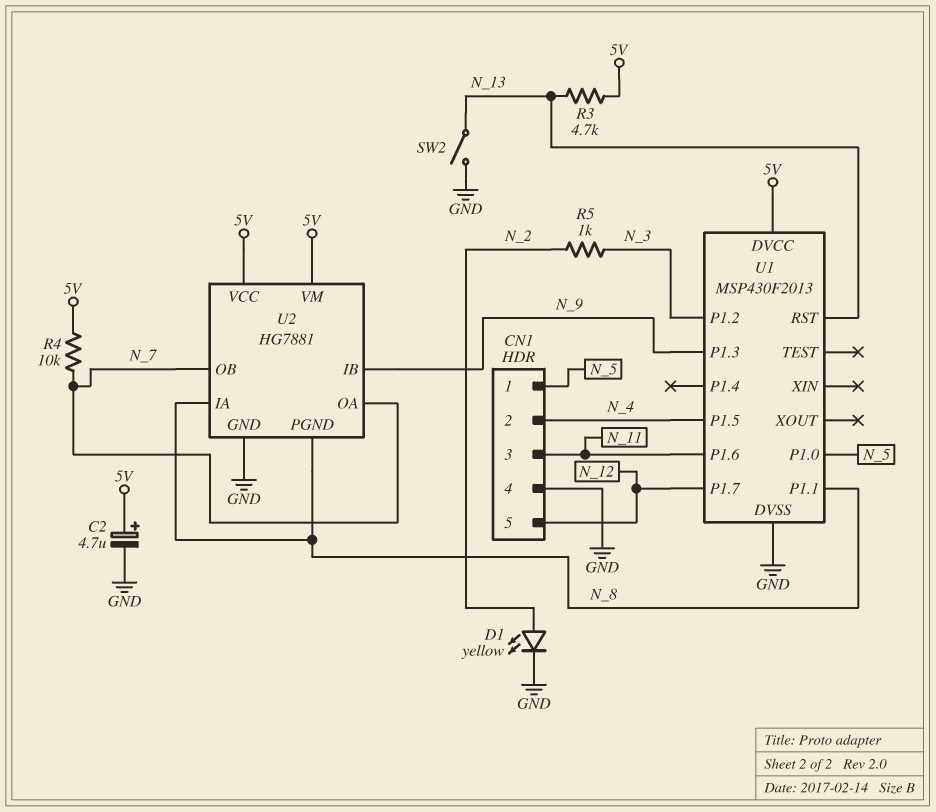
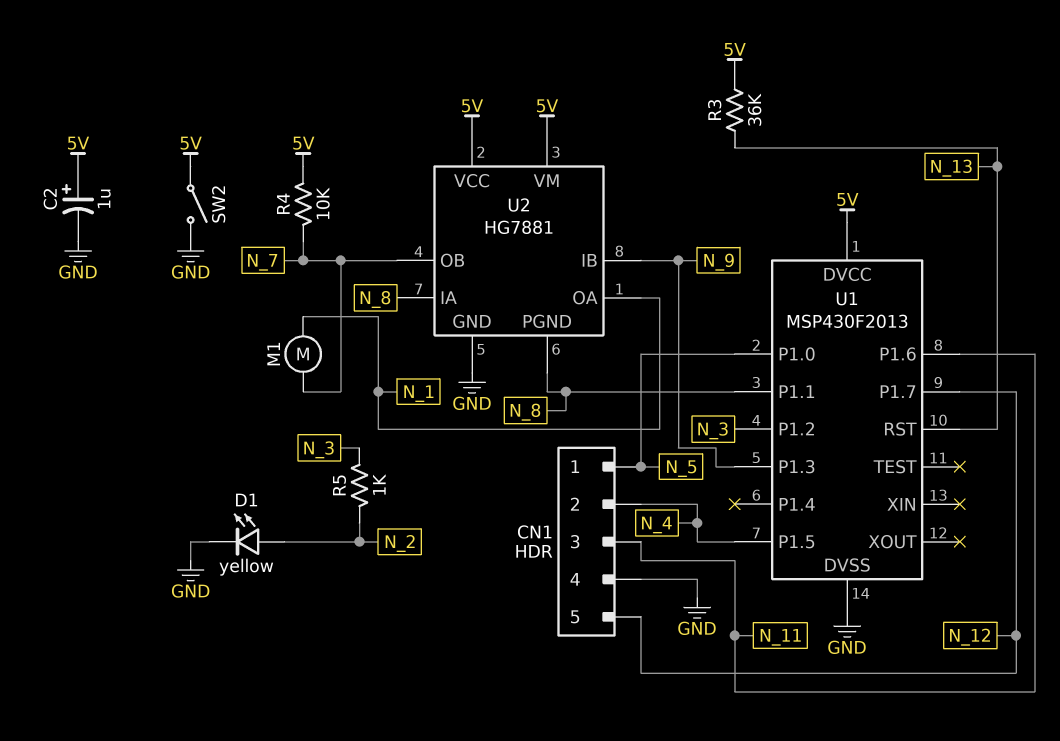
C2: 4.7uF (plus 5V, minus GND) -> 1uF (plus 5V, minus GND)
M1: none -> motor (N_1, N_7)
R3: 4.7k (5V, N_13) -> 36k (5V, N_13)
SW2: switch (GND, N_13) -> switch (5V, GND)
U2 pin OA: N_7 -> N_1

